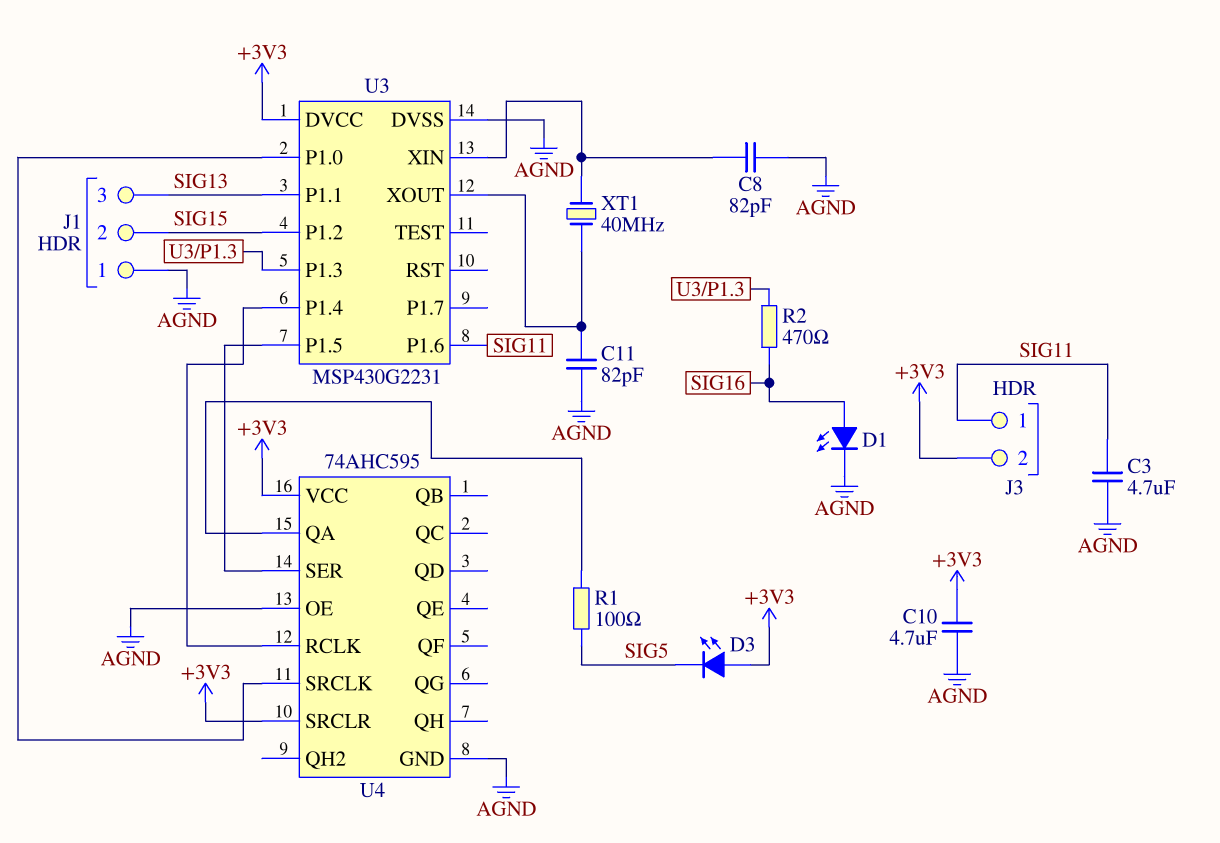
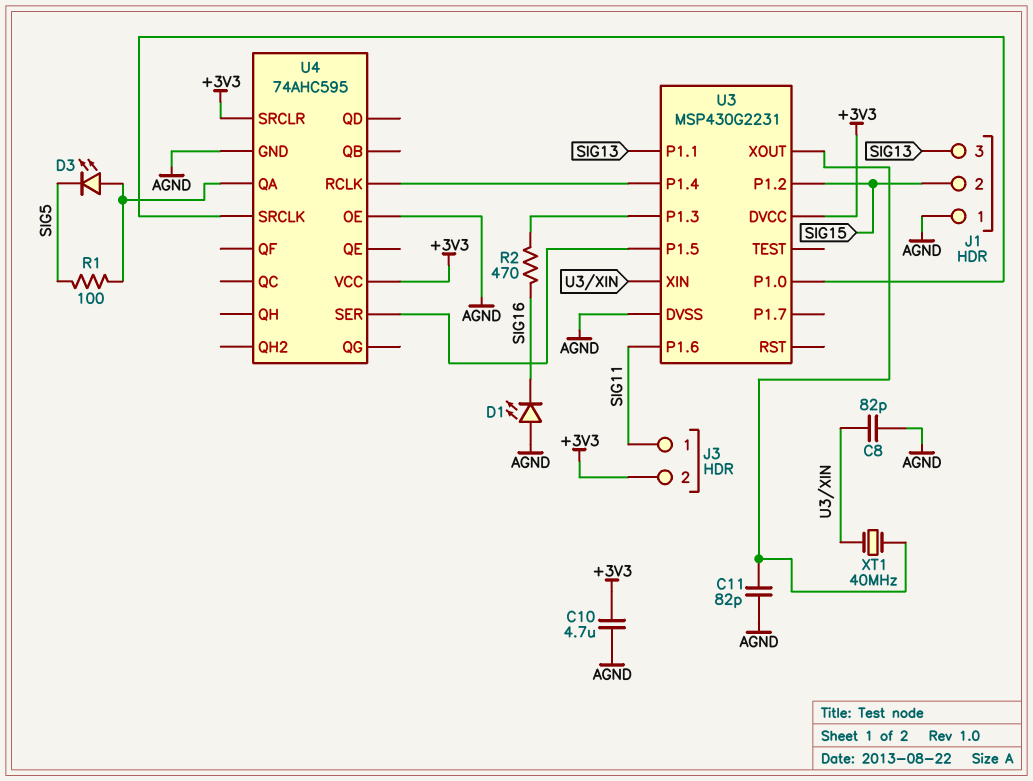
C3: 4.7uF (AGND, SIG11) -> none
D1: LED (A SIG16, K AGND) -> LED (A AGND, K SIG16)
D3: LED (A +3V3, K SIG5) -> LED (A U4/QA, K SIG5)

